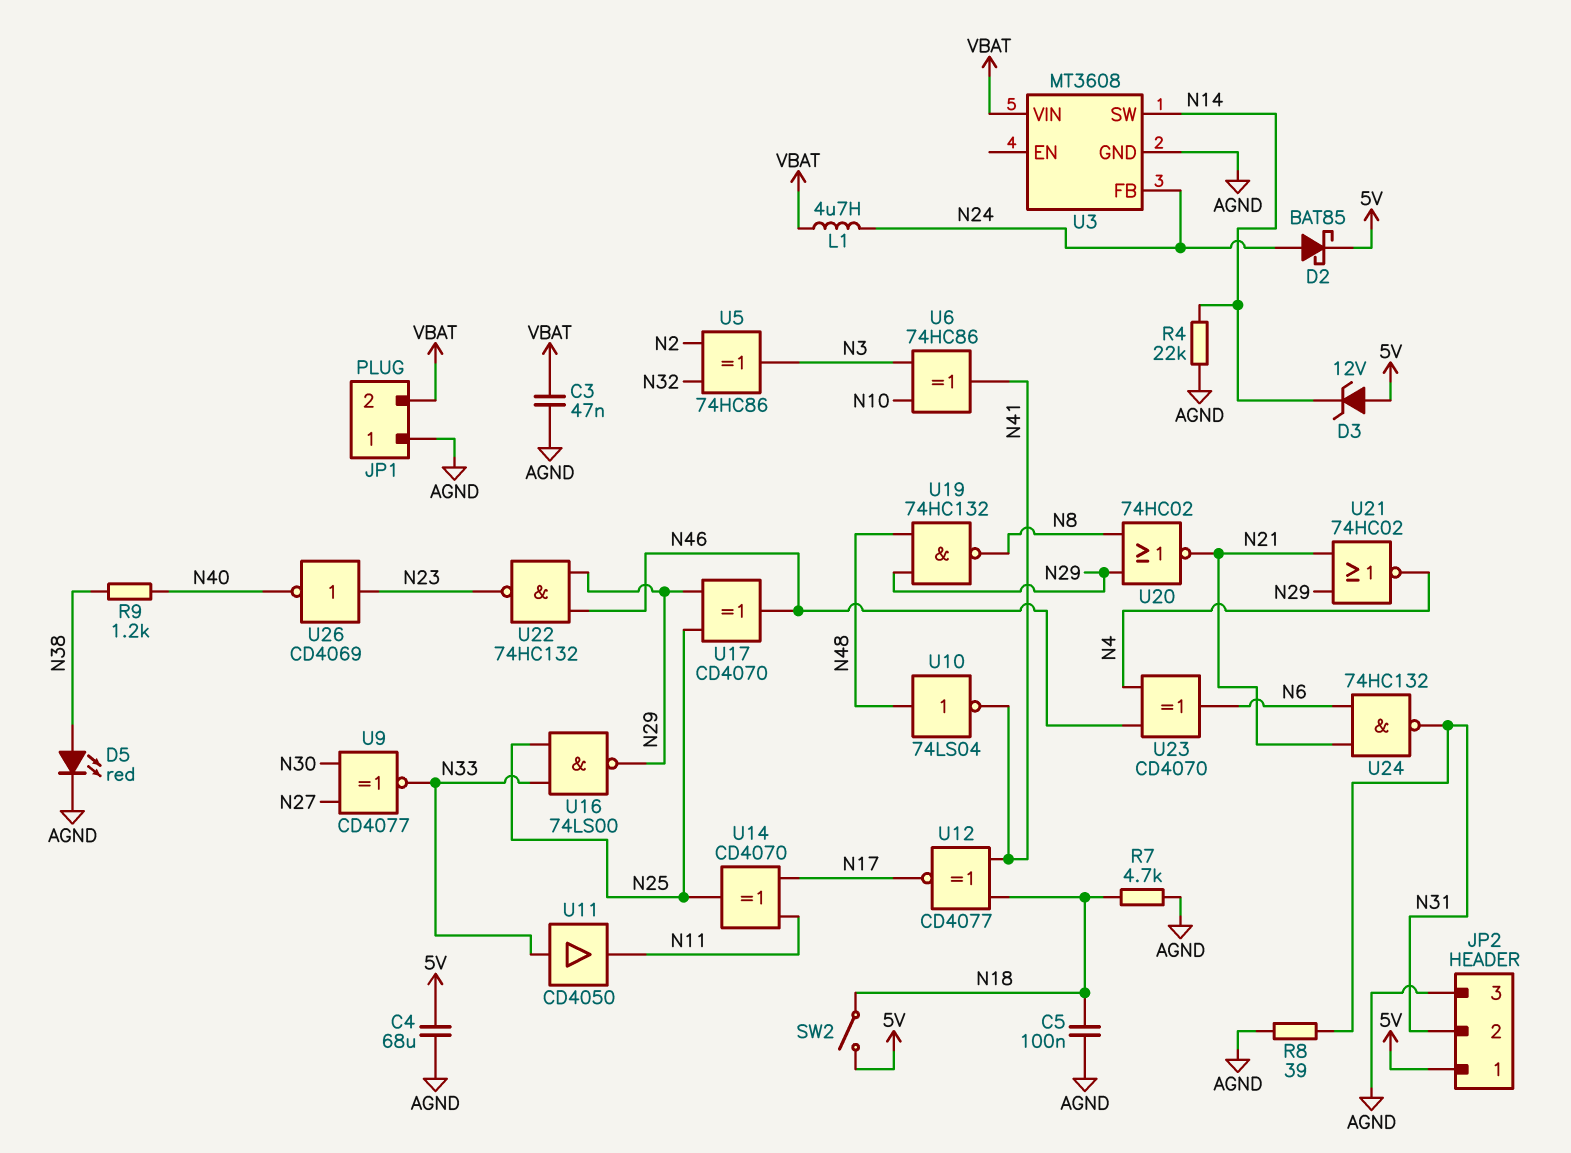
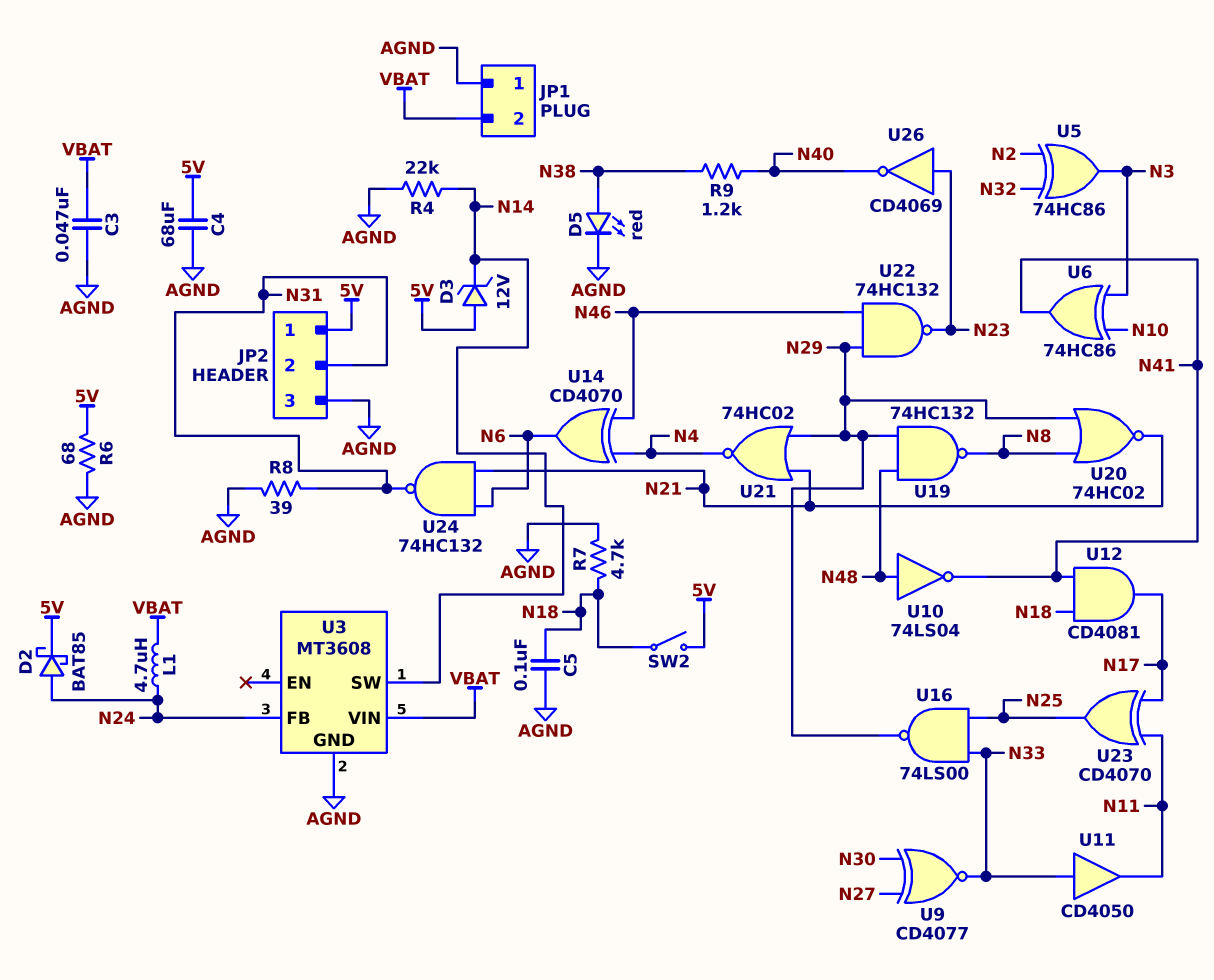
R6: none -> 68 (5V, AGND)
U12: XNOR CD4077 (in N18, in N41, out N17) -> AND CD4081 (in N18, in N41, out N17)
U14: XOR CD4070 (in N11, in N17, out N25) -> XOR CD4070 (in N4, in N46, out N6)
U17: XOR CD4070 (in N25, in N29, out N46) -> none
U23: XOR CD4070 (in N4, in N46, out N6) -> XOR CD4070 (in N11, in N17, out N25)

